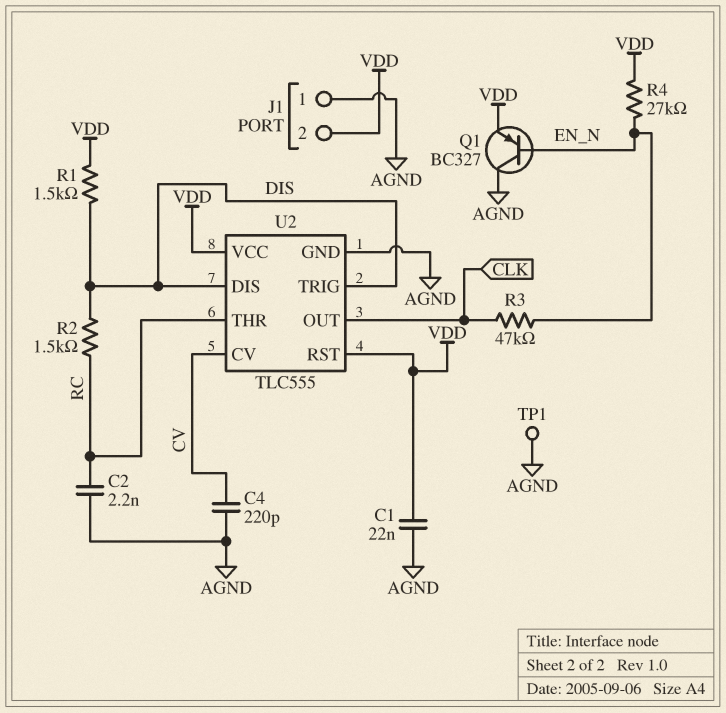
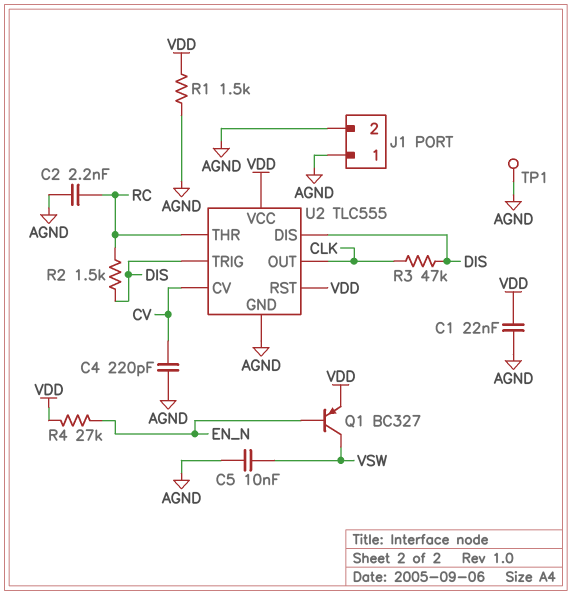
C5: none -> 10nF (AGND, VSW)
J1 pin 2: VDD -> AGND
Q1: PNP BC327 (B EN_N, C AGND, E VDD) -> PNP BC327 (B EN_N, C VSW, E VDD)
R1: 1.5k (DIS, VDD) -> 1.5k (AGND, VDD)
R3: 47k (CLK, EN_N) -> 47k (CLK, DIS)

